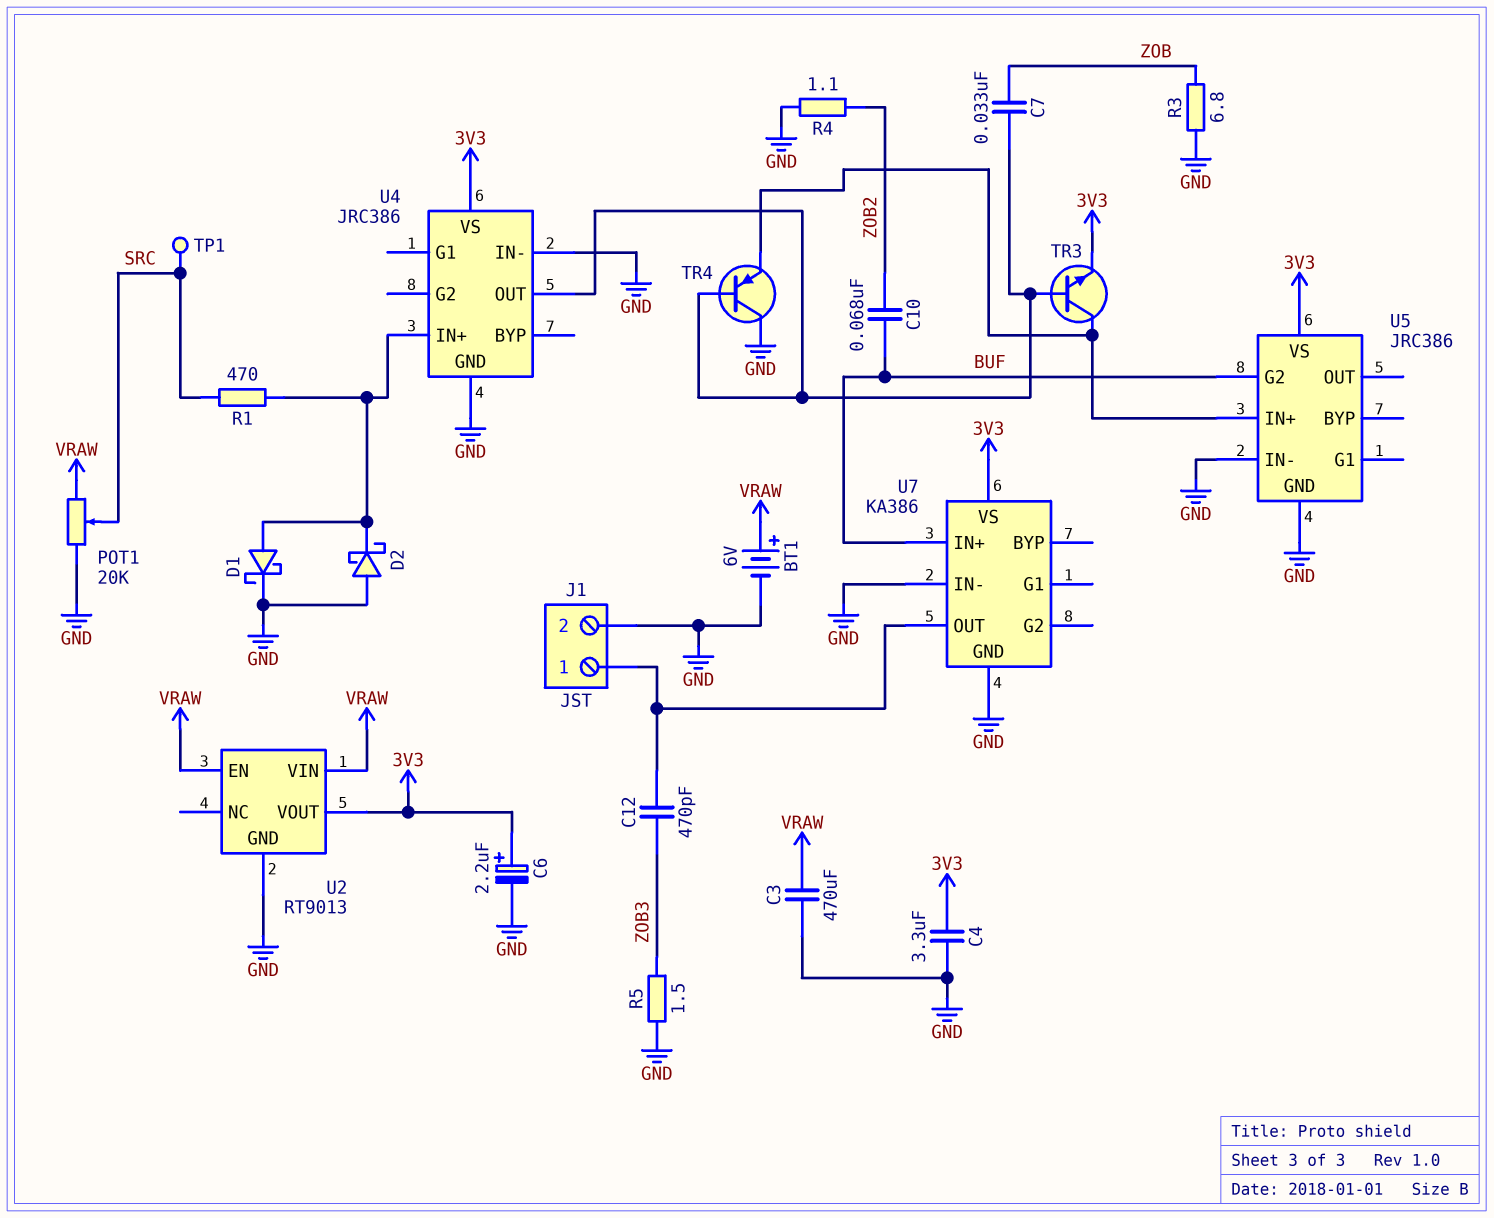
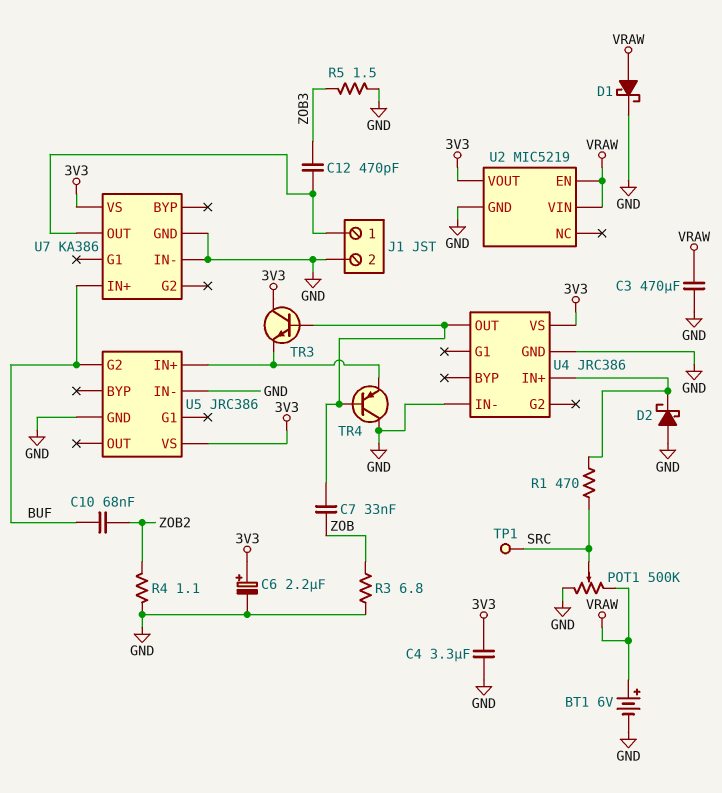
D1: schottky (A U4/IN+, K GND) -> schottky (A VRAW, K GND)
POT1: 20k (GND, VRAW, wiper SRC) -> 500k (GND, VRAW, wiper SRC)
TR3: NPN (B U4/OUT, C U5/IN+, E 3V3) -> NPN (B U4/OUT, C 3V3, E U5/IN+)
U2: RT9013 -> MIC5219

